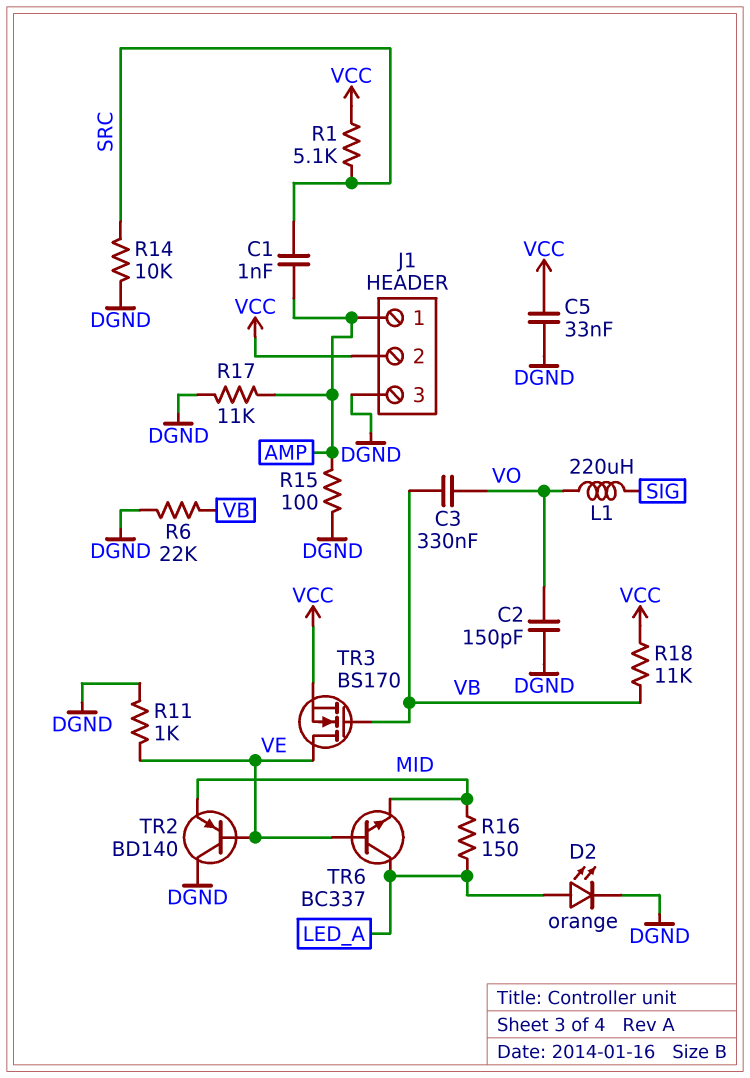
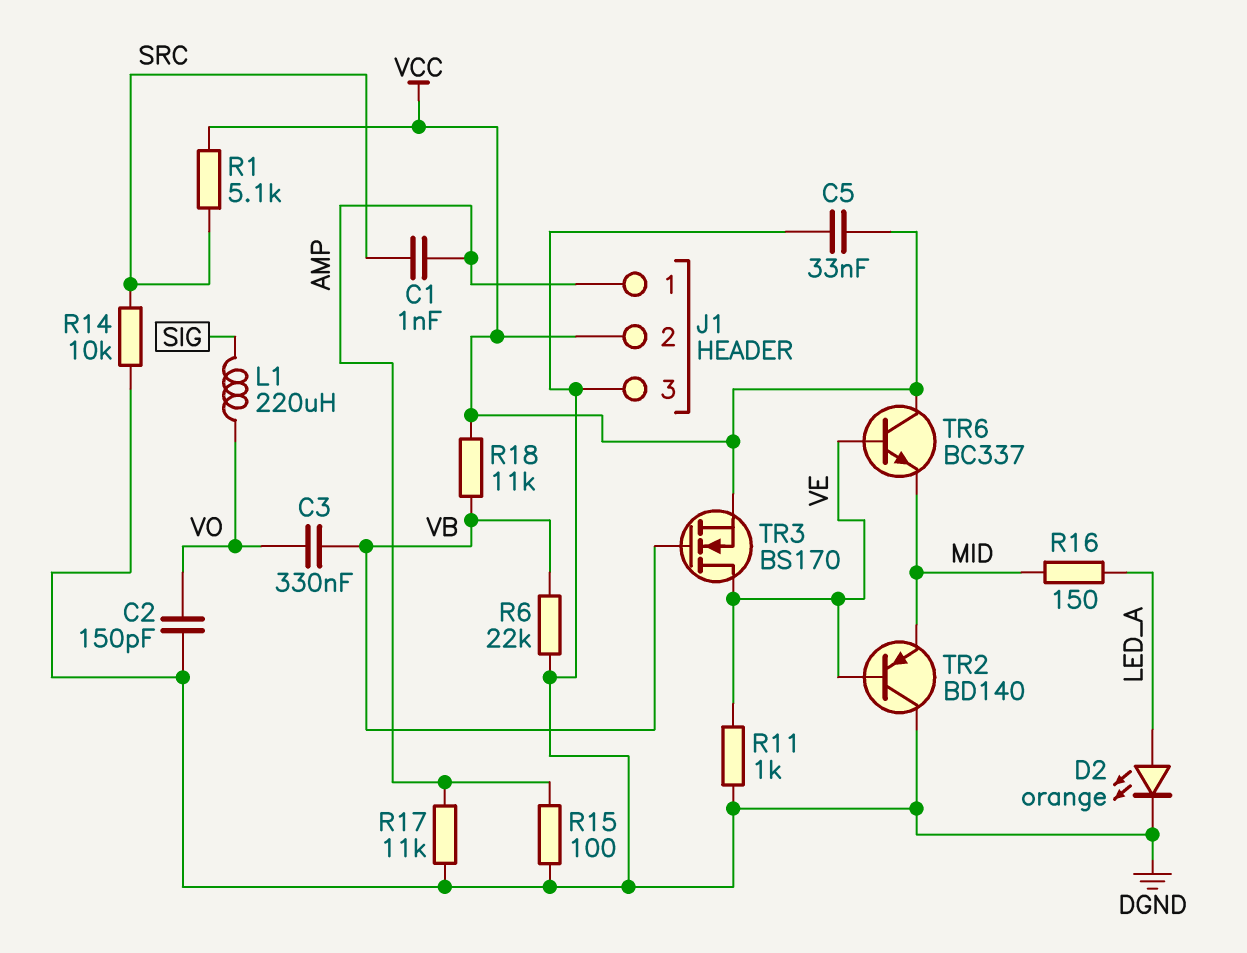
TR6: NPN BC337 (B VE, C LED_A, E MID) -> NPN BC337 (B VE, C VCC, E MID)

